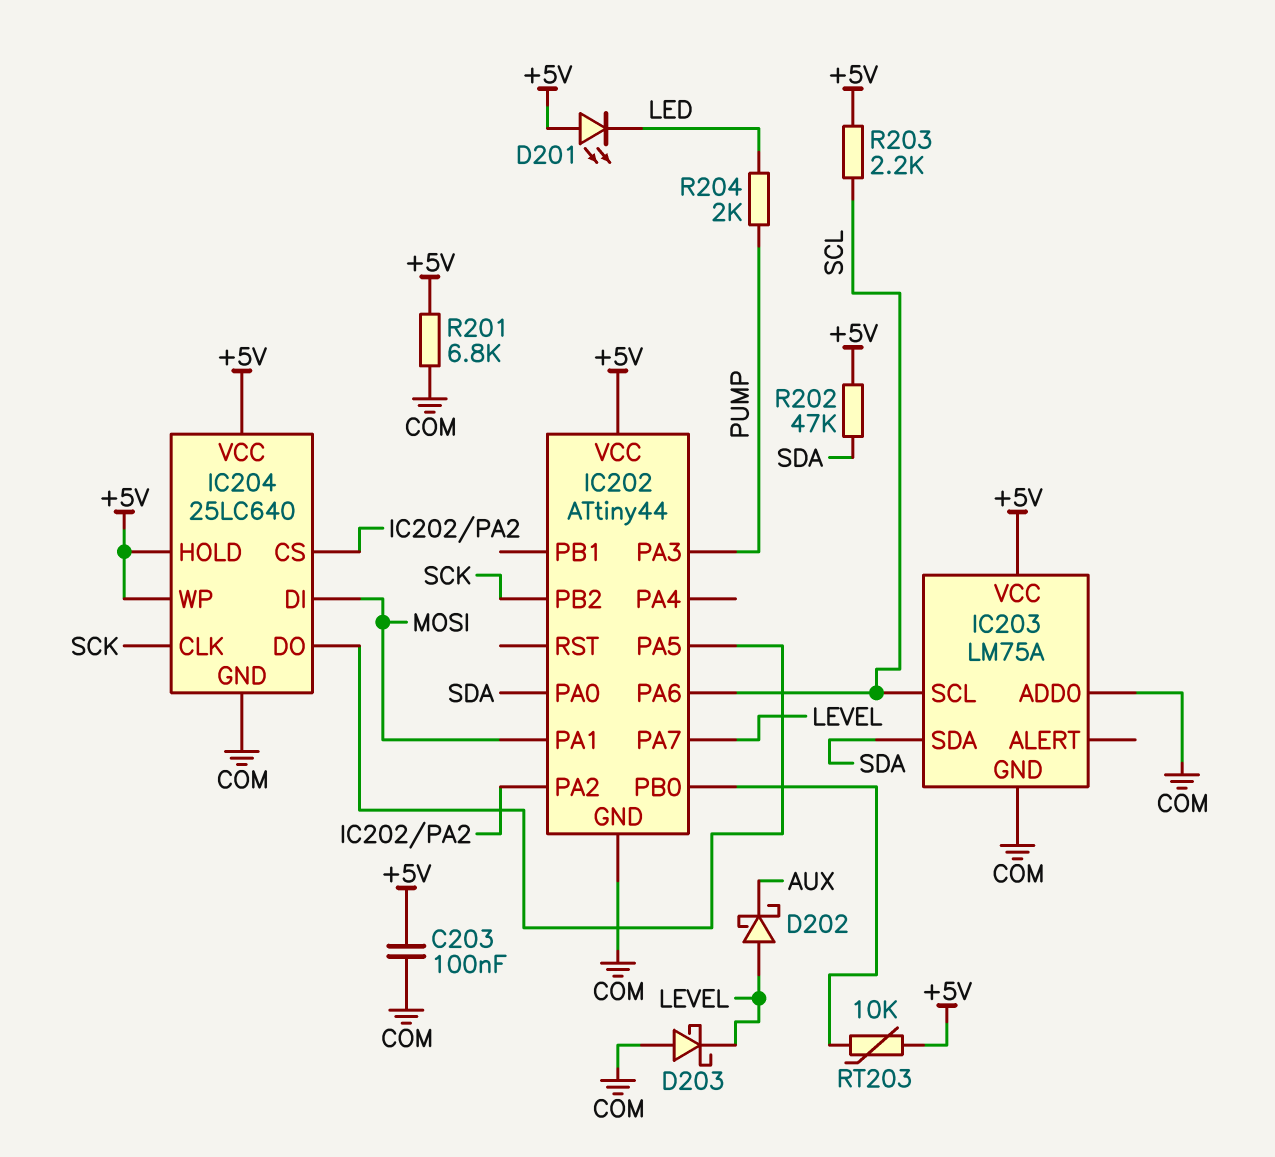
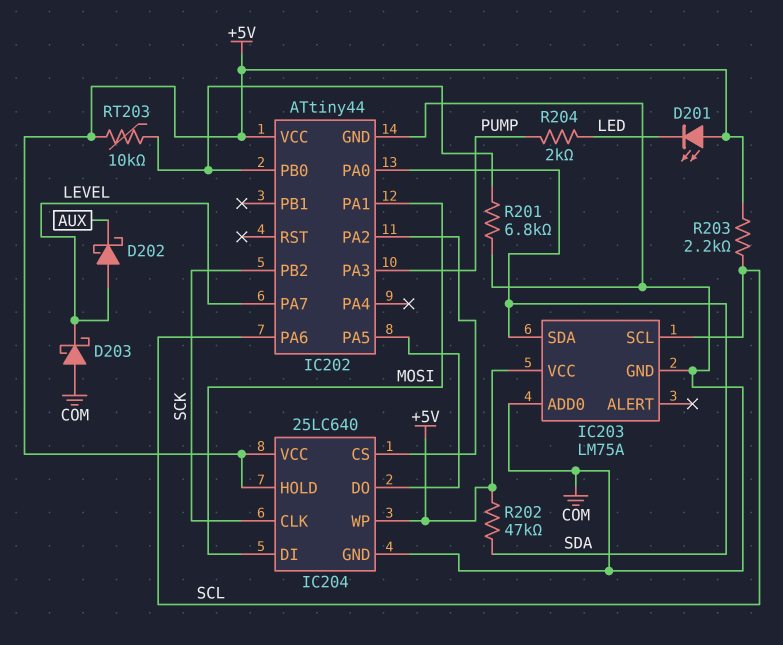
C203: 100nF (+5V, COM) -> none
R201: 6.8k (+5V, COM) -> 6.8k (COM, IC202/PB0)

